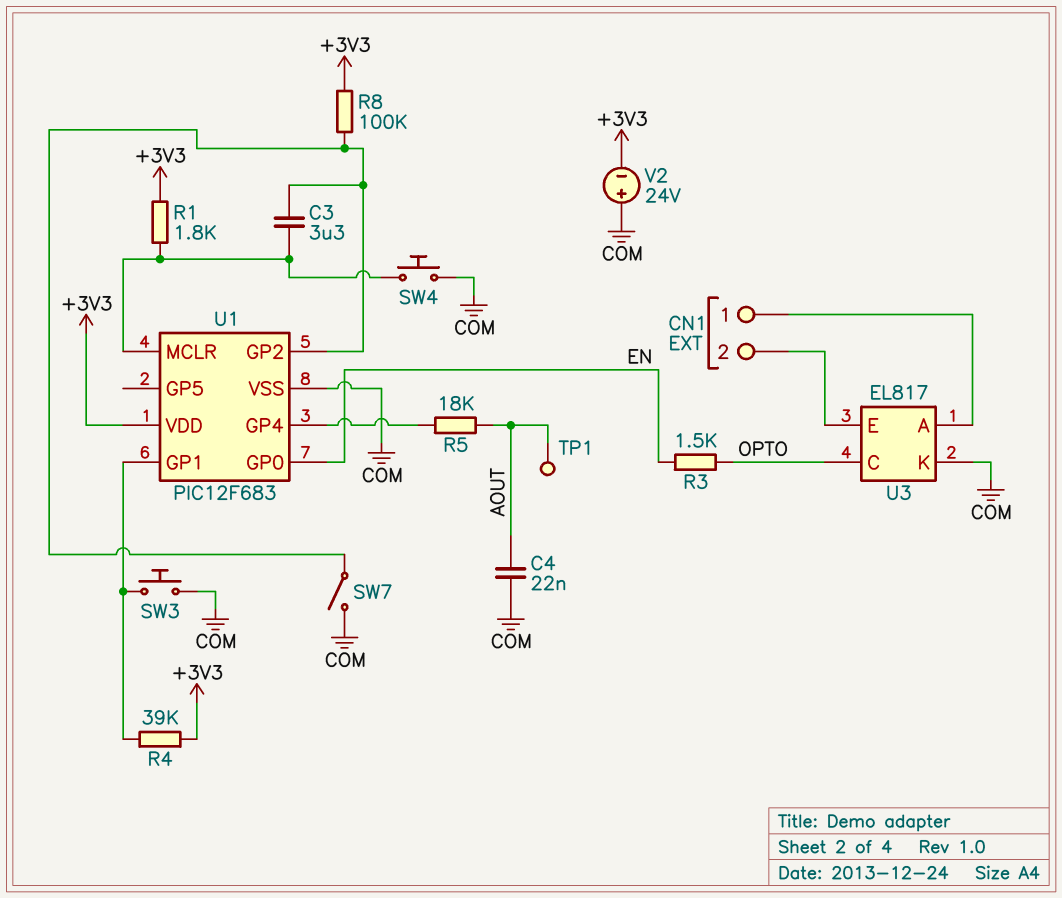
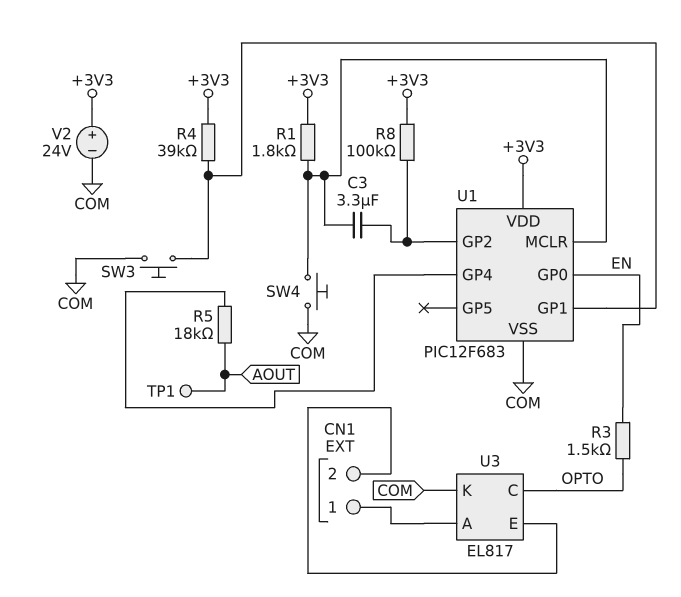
C4: 22nF (AOUT, COM) -> none
SW7: switch (COM, U1/GP2) -> none
V2: 24V (plus COM, minus +3V3) -> 24V (plus +3V3, minus COM)

